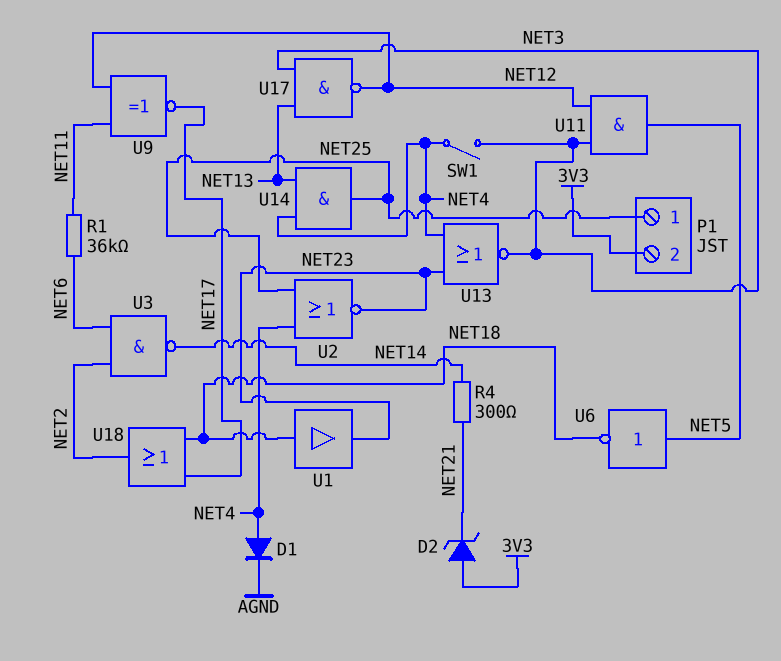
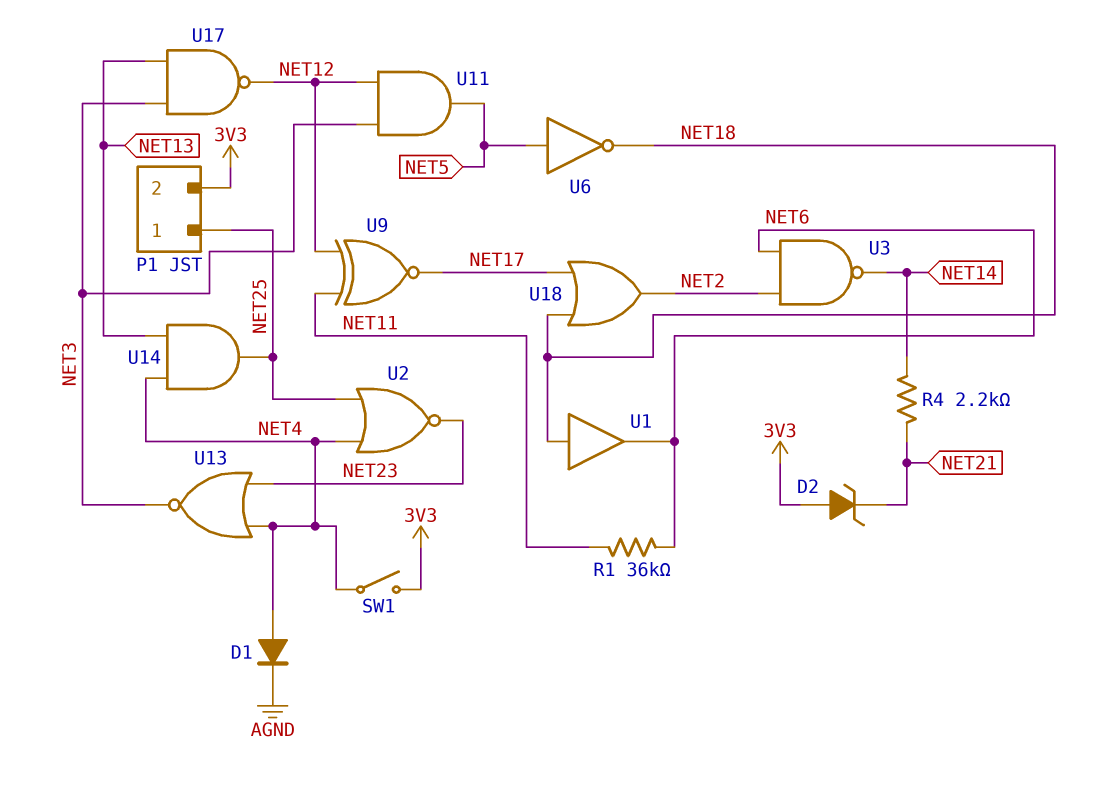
R4: 300 (NET14, NET21) -> 2.2k (NET14, NET21)
SW1: switch (NET3, NET4) -> switch (3V3, NET4)
U1: buffer (in NET18, out NET23) -> buffer (in NET18, out NET6)

